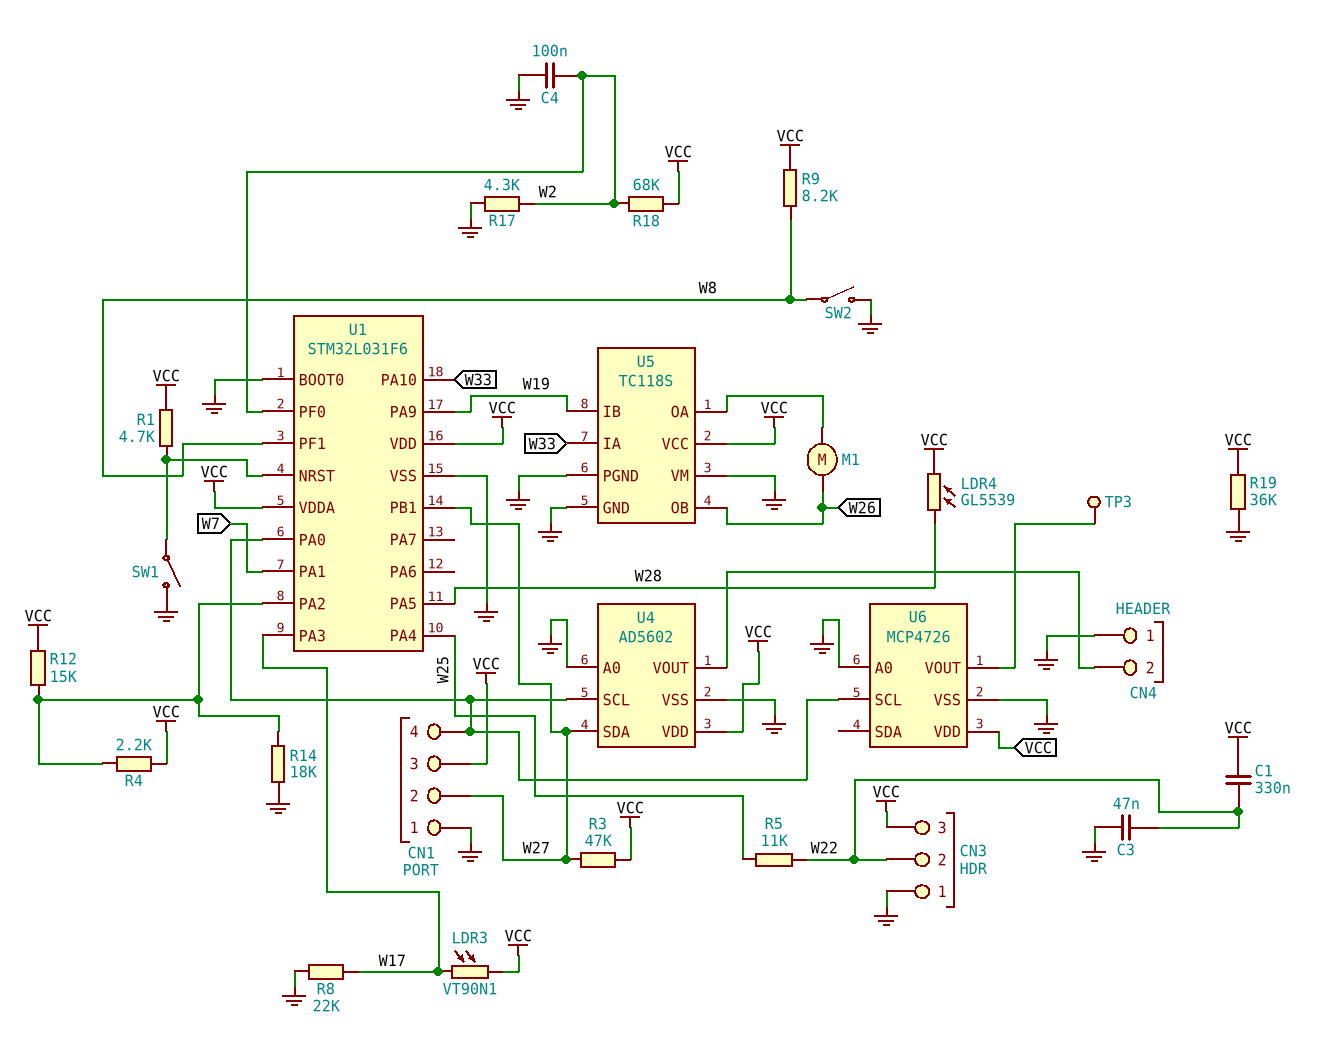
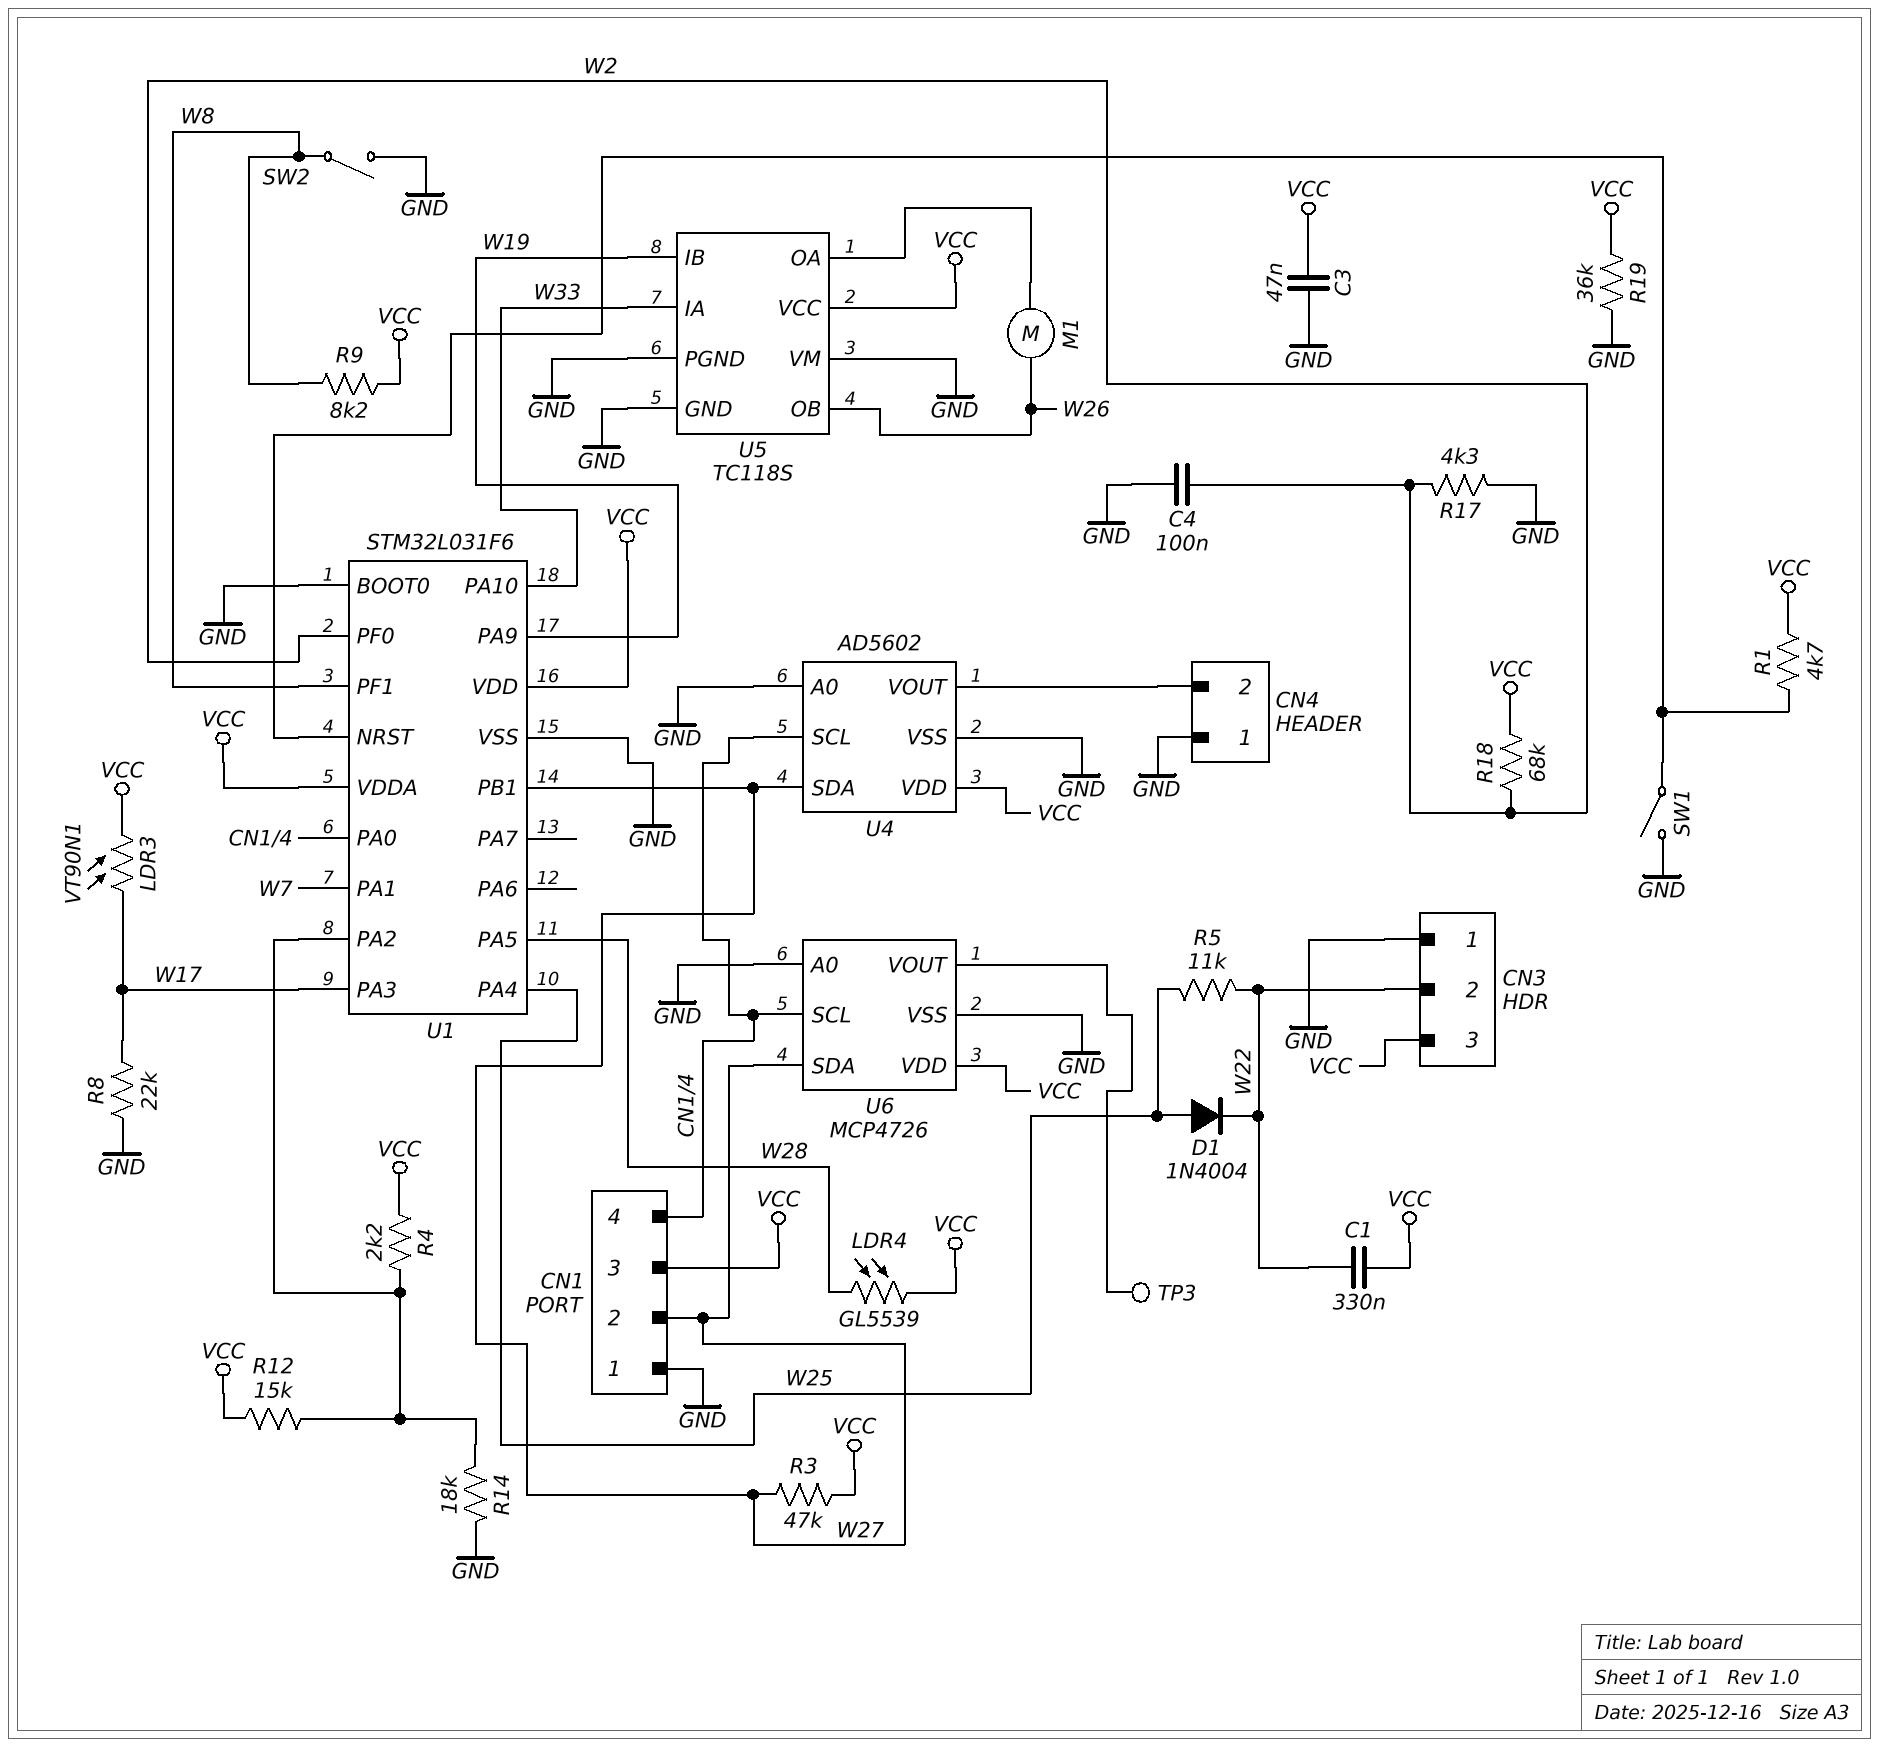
C3: 47nF (GND, W22) -> 47nF (GND, VCC)
D1: none -> diode 1N4004 (A W25, K W22)
U6 pin SDA: none -> W27

